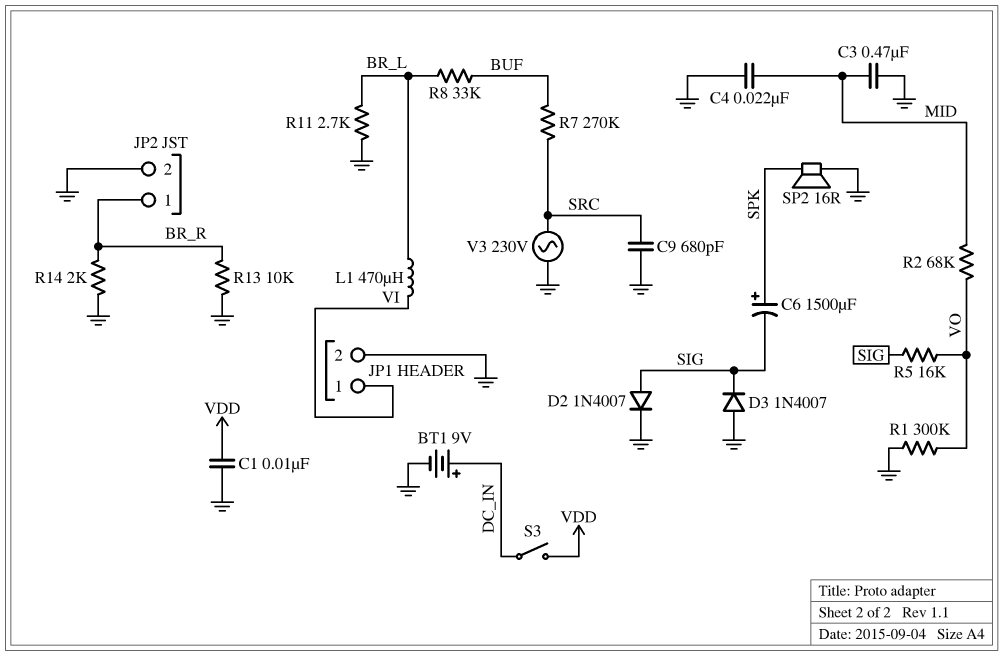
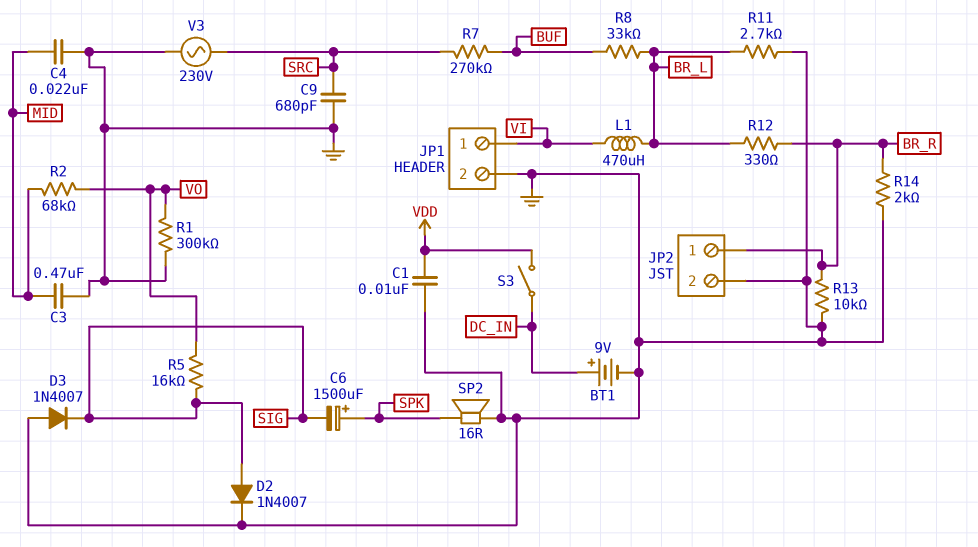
R12: none -> 330 (BR_L, BR_R)

